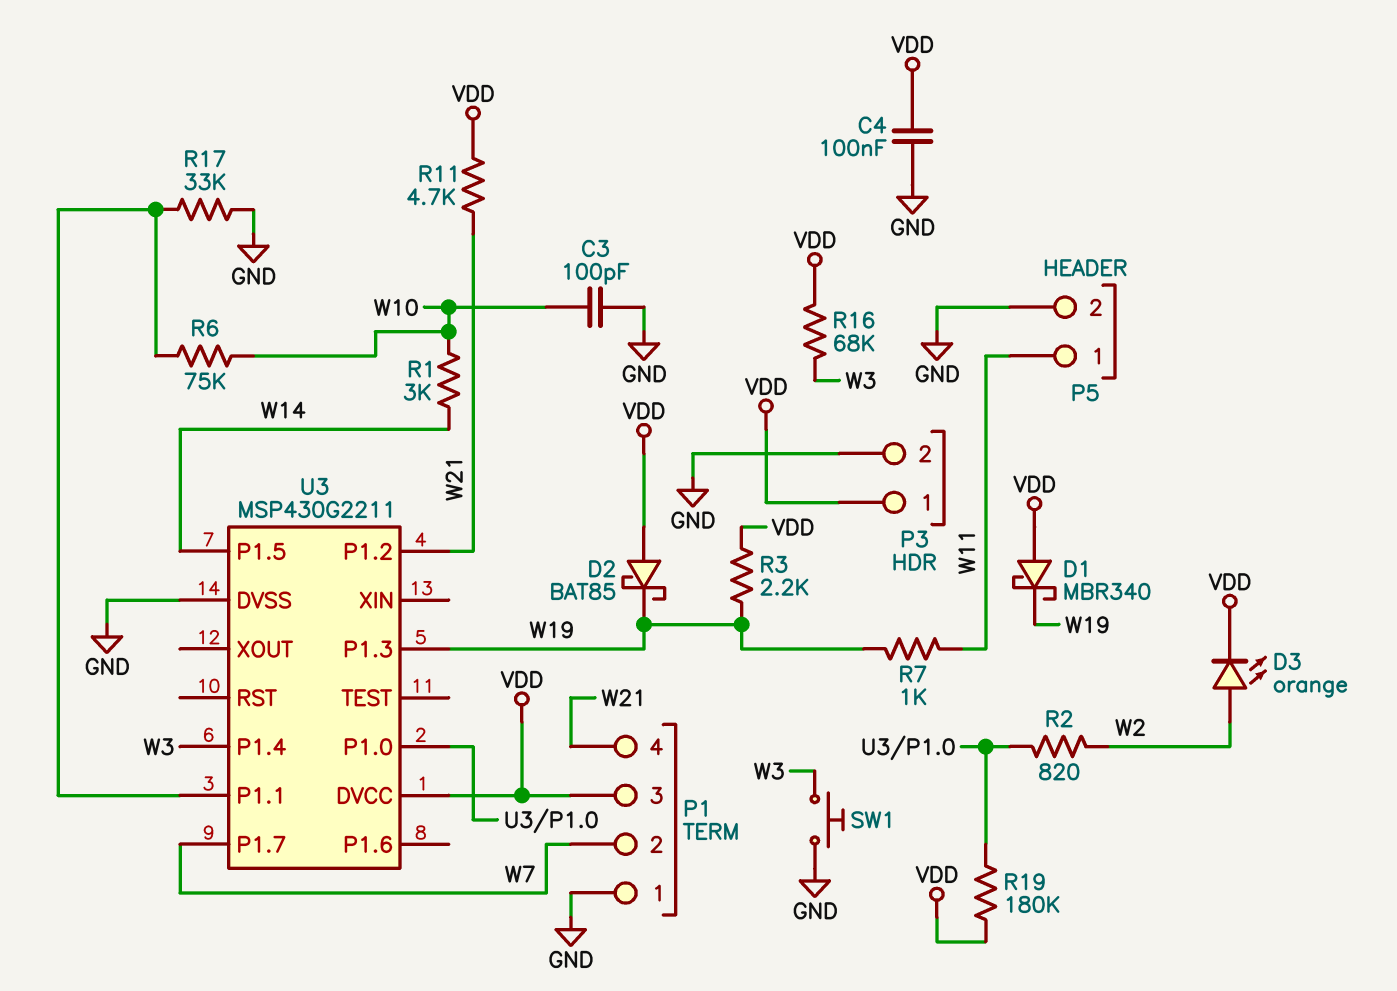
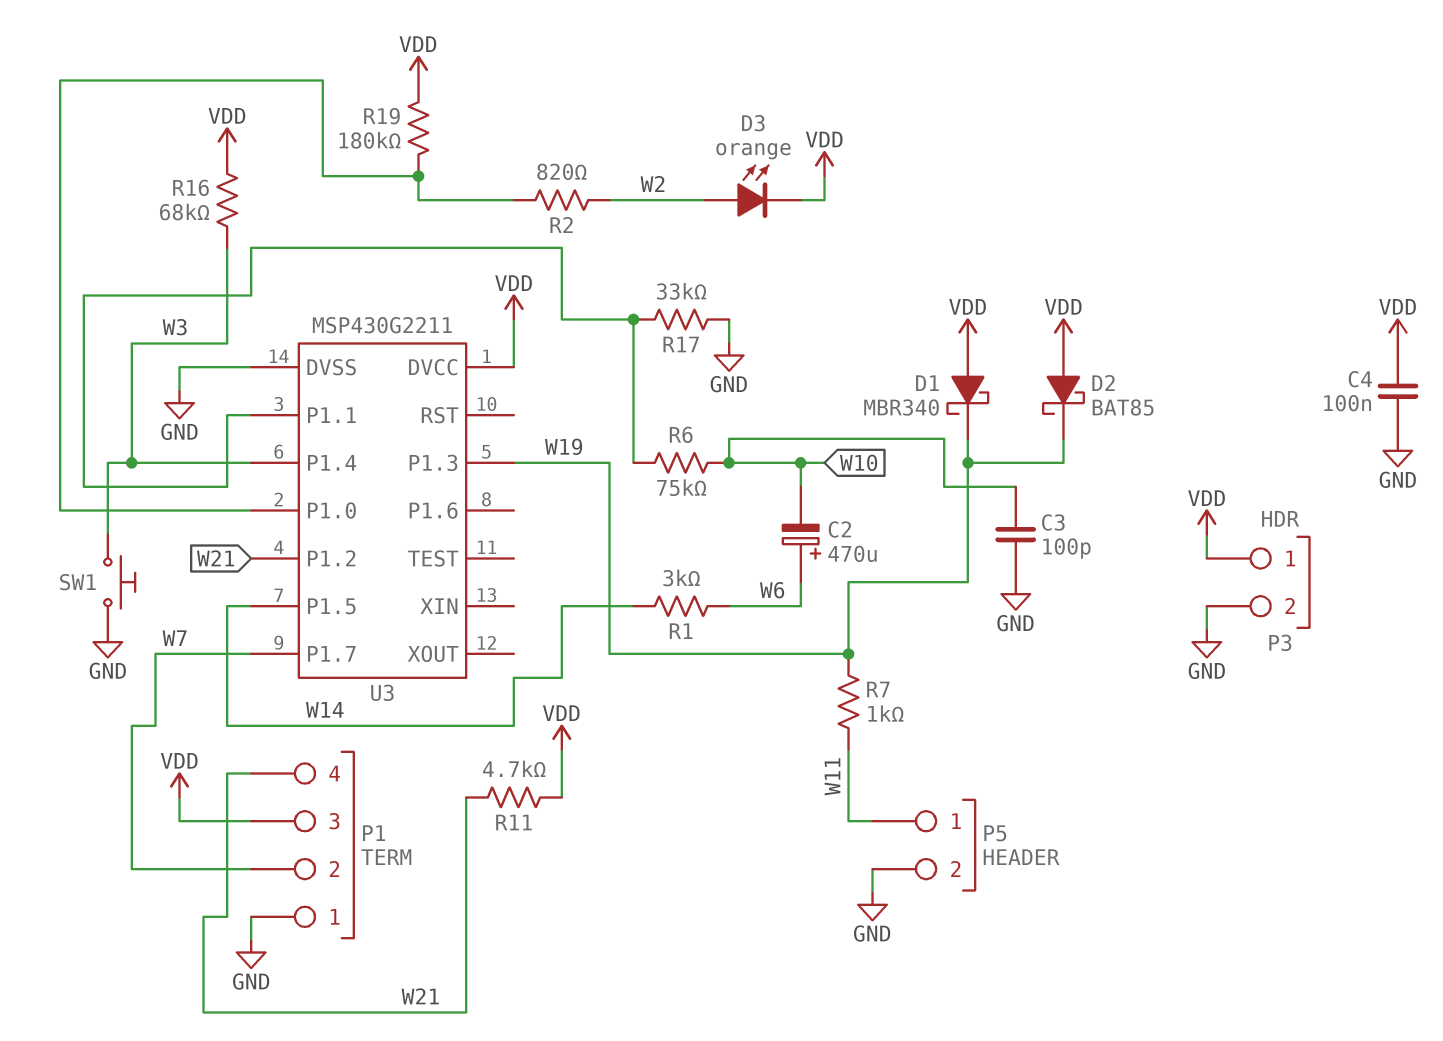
C2: none -> 470uF (plus W6, minus W10)
R1: 3k (W10, W14) -> 3k (W6, W14)
R3: 2.2k (VDD, W19) -> none

